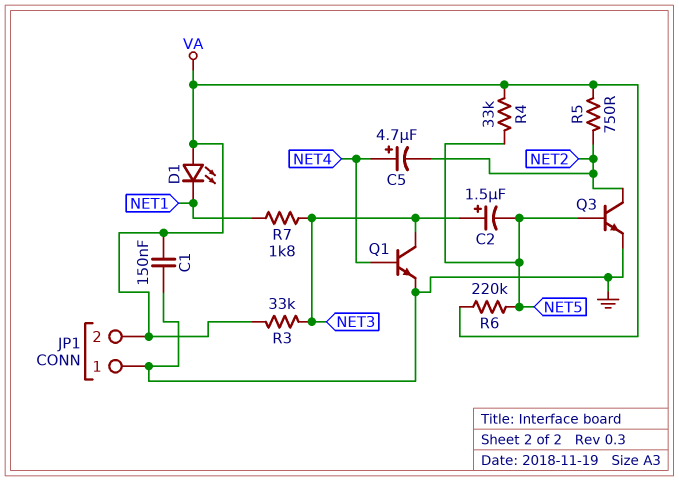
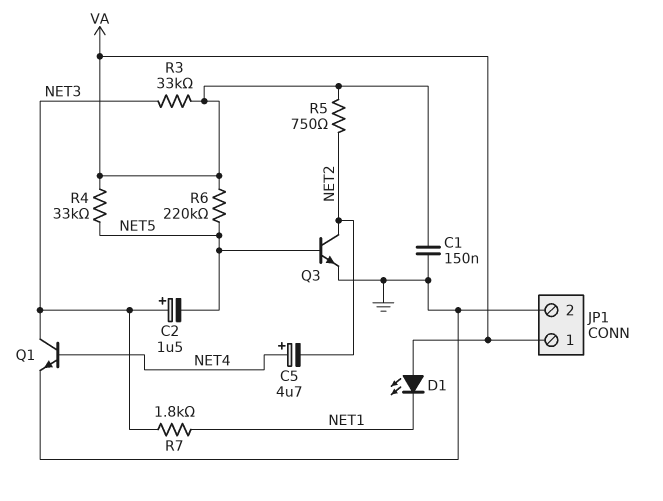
JP1 pin 1: GND -> VA
JP1 pin 2: VA -> GND

